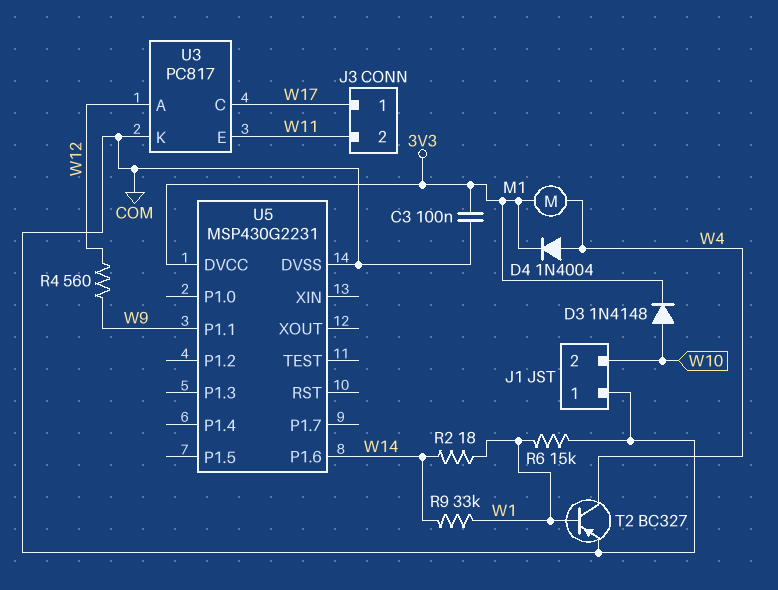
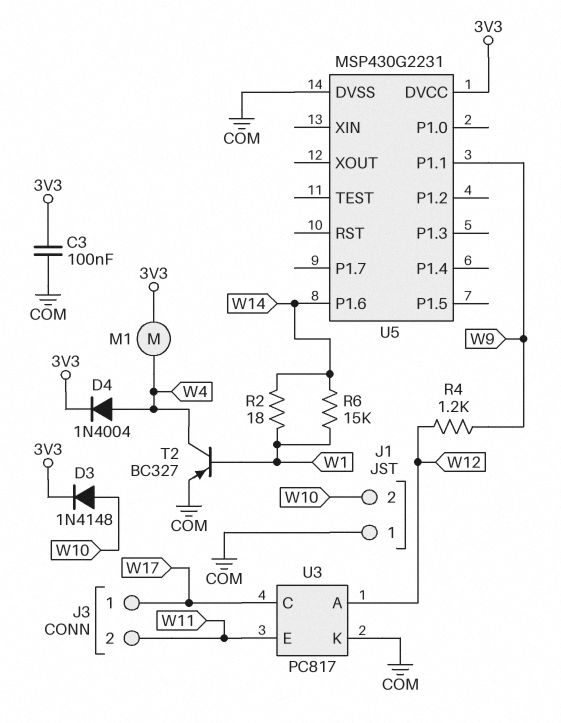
R4: 560 (W9, W12) -> 1.2k (W9, W12)
R6: 15k (COM, W1) -> 15k (W1, W14)
R9: 33k (W1, W14) -> none

